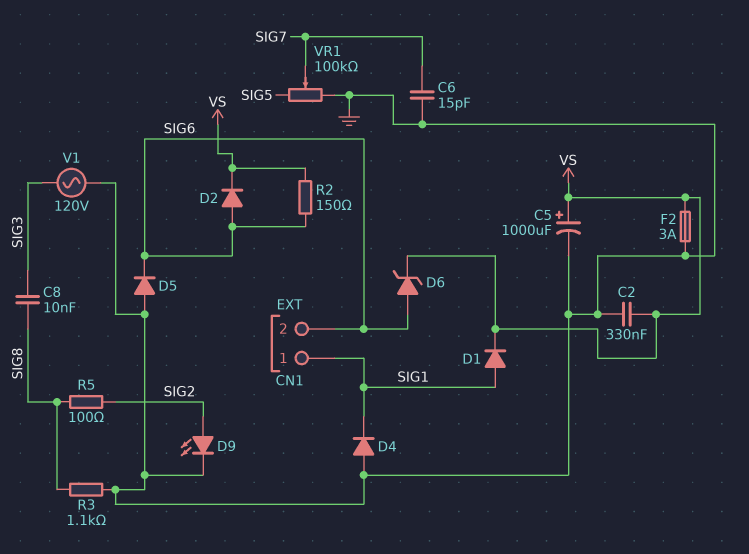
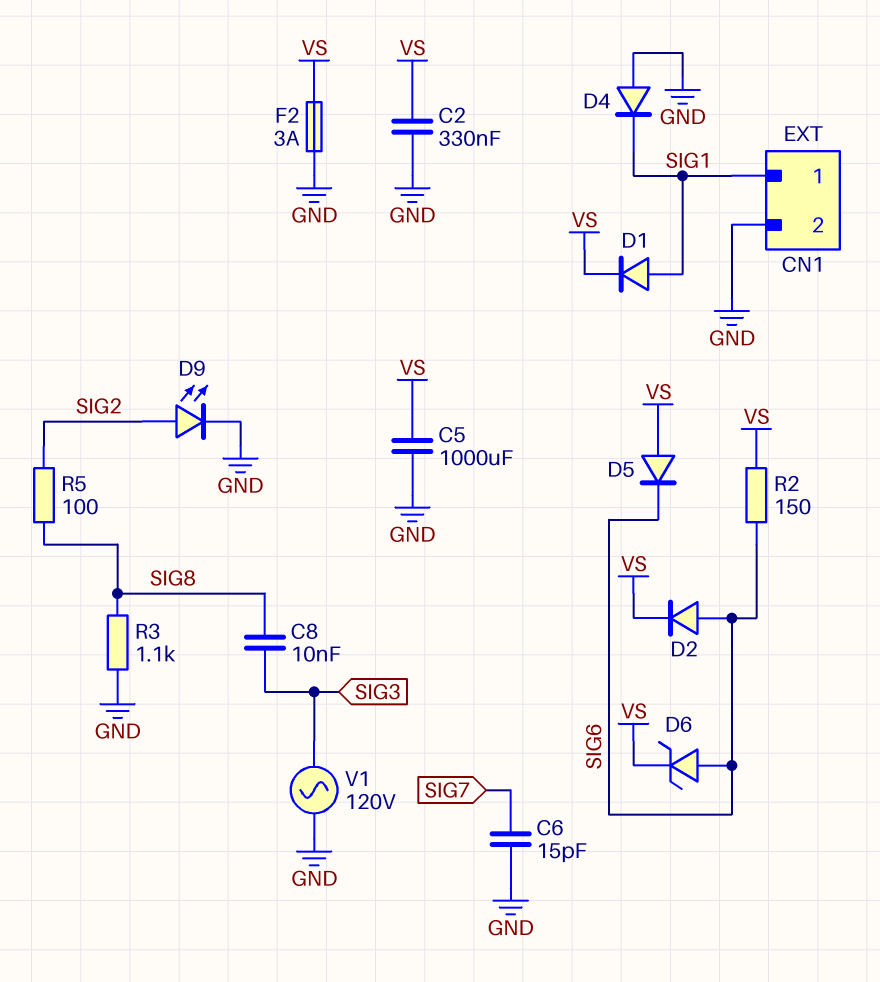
C5: 1000uF (plus VS, minus GND) -> 1000uF (GND, VS)
CN1 pin 2: SIG6 -> GND
D5: diode (A GND, K SIG6) -> diode (A VS, K SIG6)
VR1: 100k (GND, SIG5, wiper SIG7) -> none

